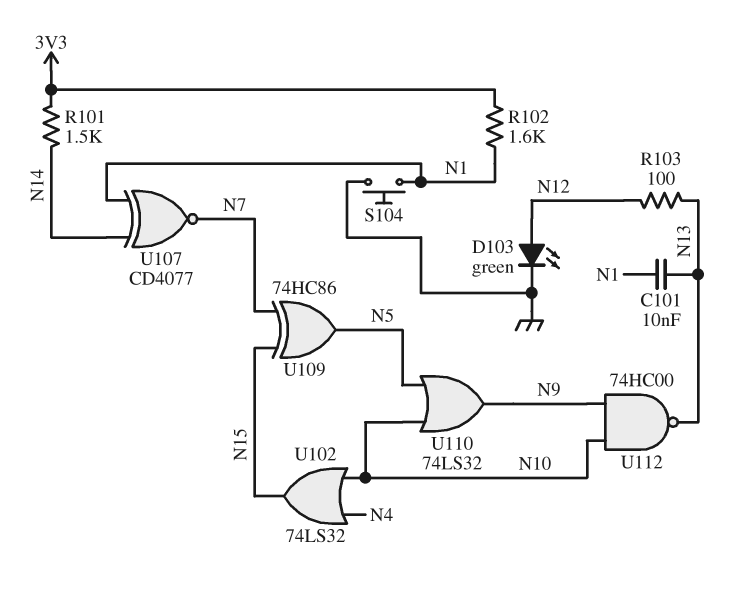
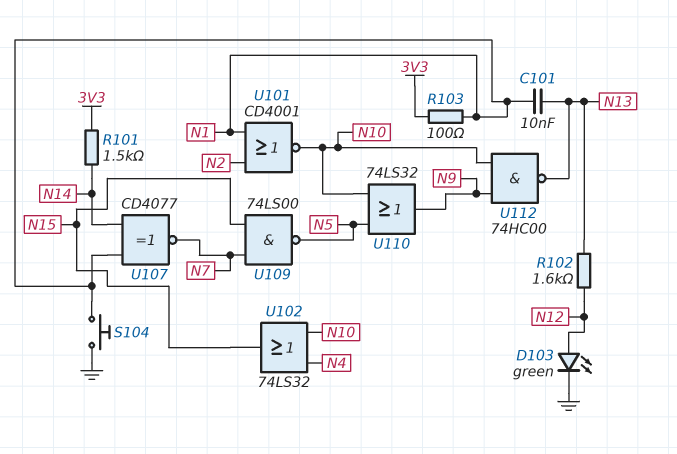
R102: 1.6k (3V3, N1) -> 1.6k (N12, N13)
R103: 100 (N12, N13) -> 100 (3V3, N1)
U101: none -> NOR CD4001 (in N1, in N2, out N10)
U109: XOR 74HC86 (in N7, in N15, out N5) -> NAND 74LS00 (in N7, in N15, out N5)

